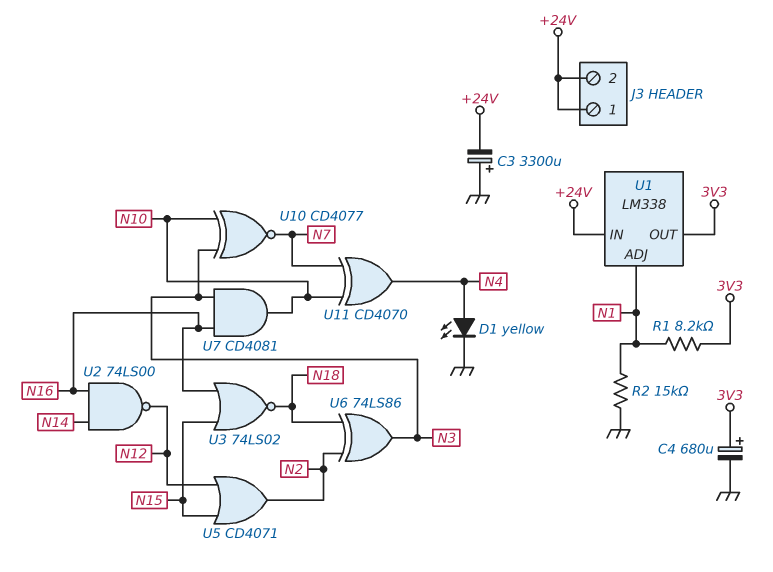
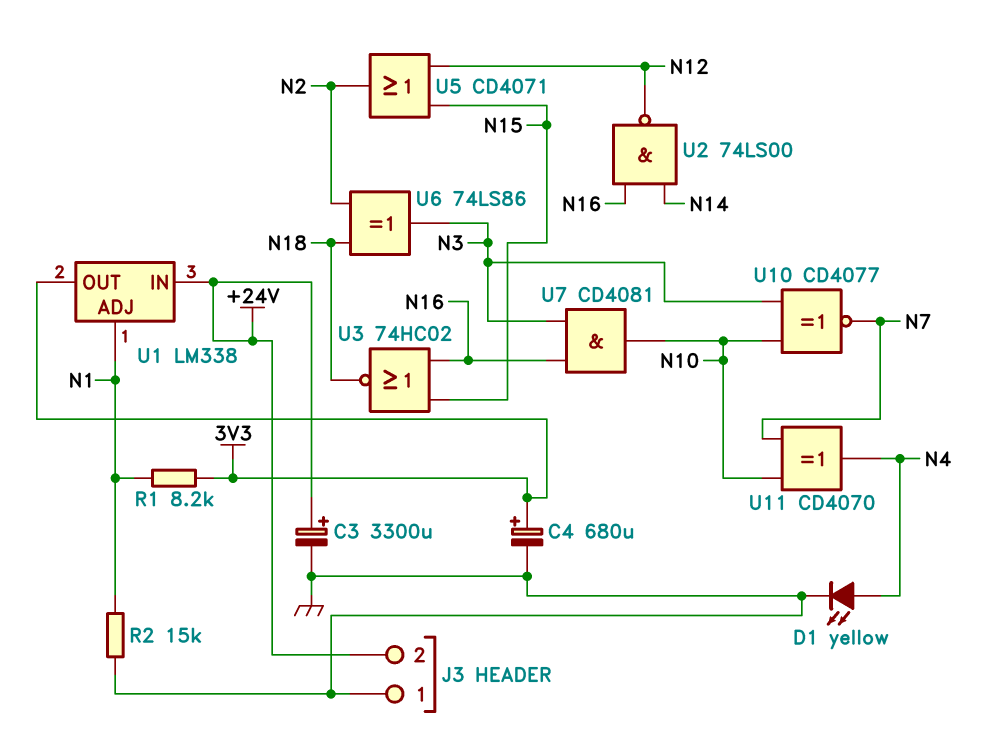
C3: 3300uF (plus GND, minus +24V) -> 3300uF (plus +24V, minus GND)
J3 pin 1: +24V -> GND
U3: NOR 74LS02 (in N15, in N16, out N18) -> NOR 74HC02 (in N15, in N16, out N18)

